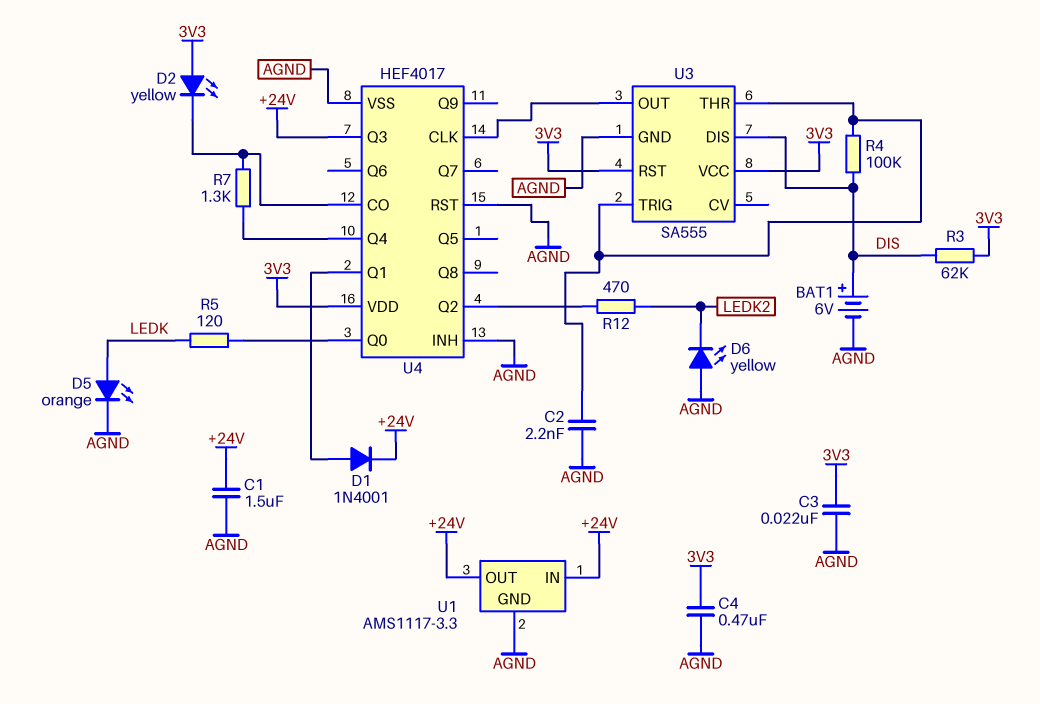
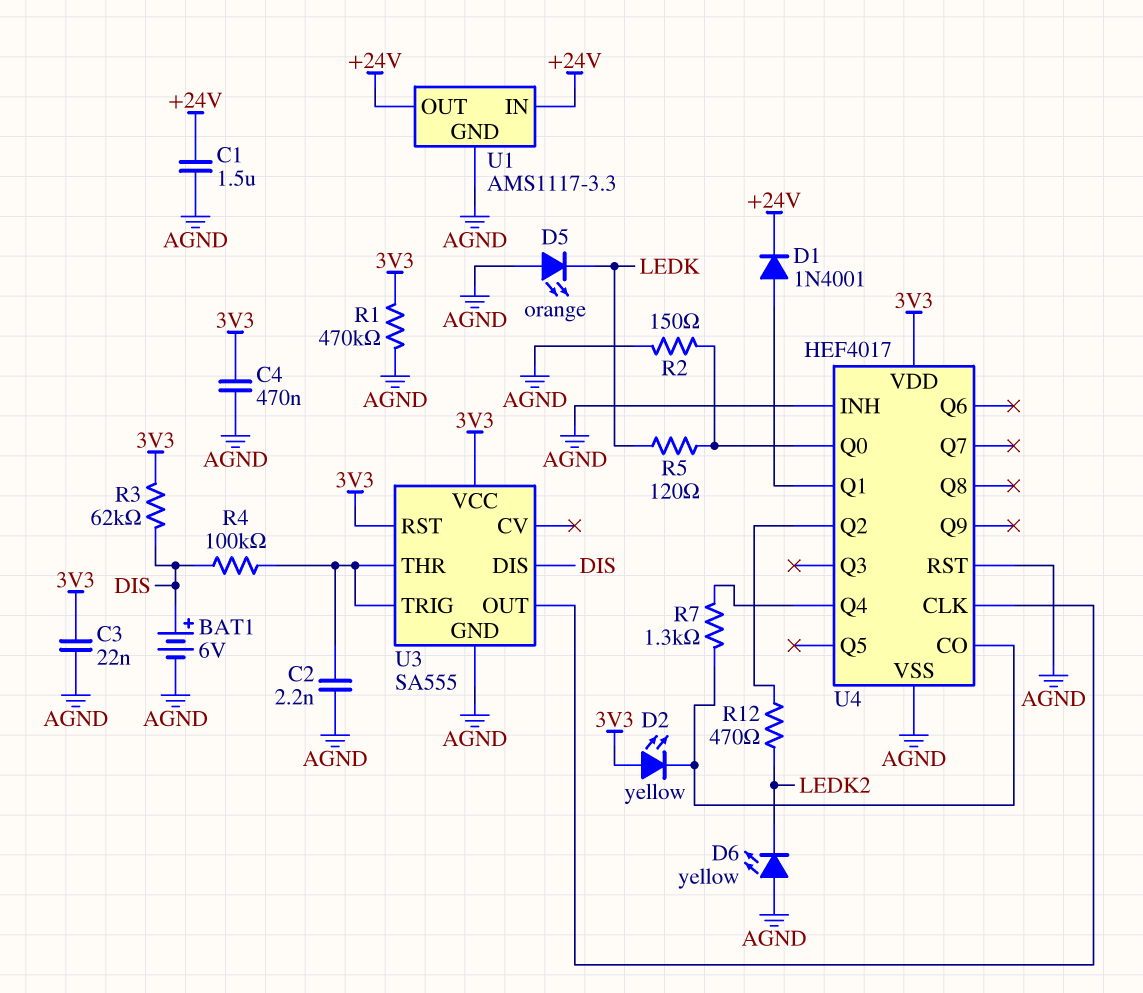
D5: LED orange (A LEDK, K AGND) -> LED orange (A AGND, K LEDK)
R1: none -> 470k (3V3, AGND)
R2: none -> 150 (AGND, U4/Q0)
U4 pin Q3: +24V -> none

